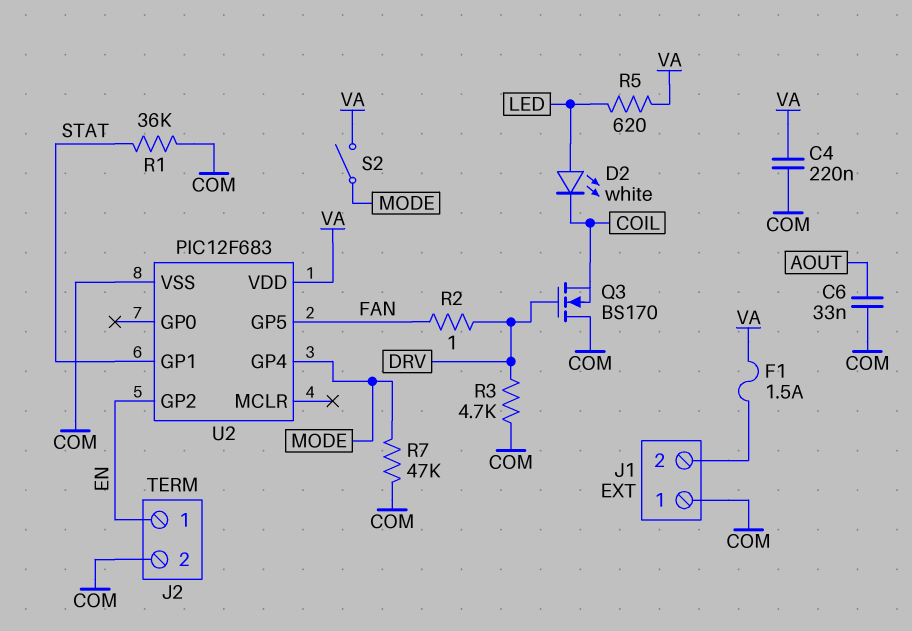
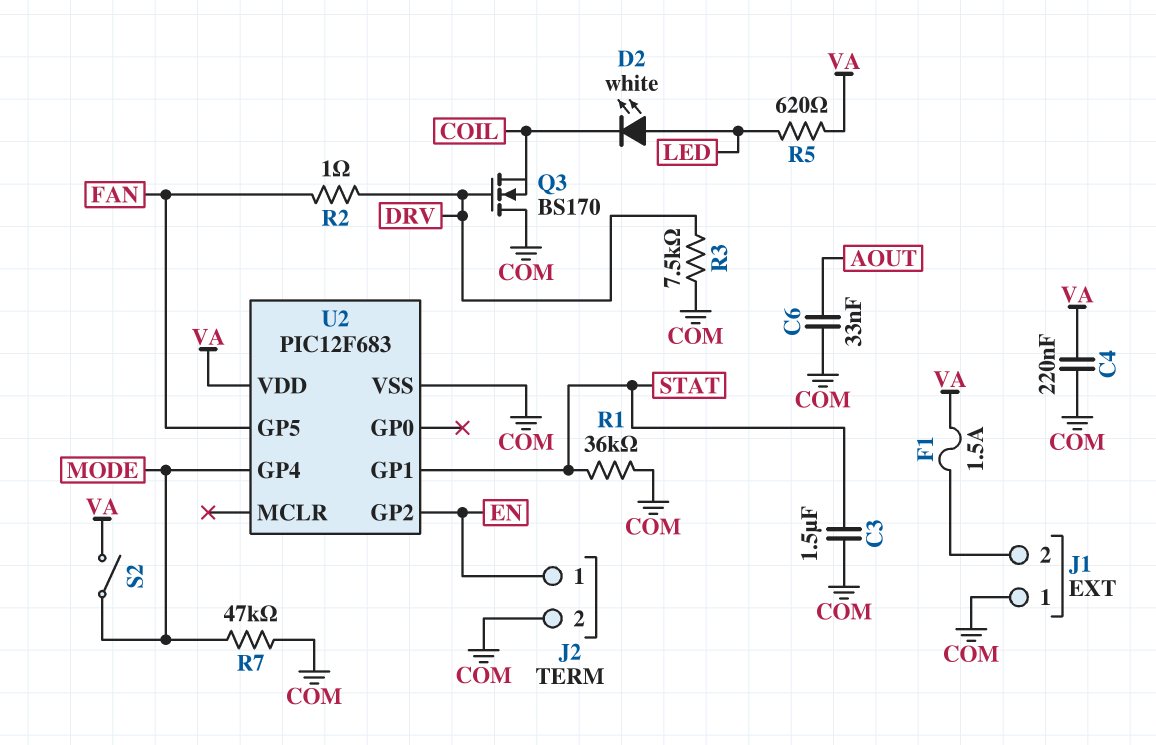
C3: none -> 1.5uF (COM, STAT)
R3: 4.7k (COM, DRV) -> 7.5k (COM, DRV)

